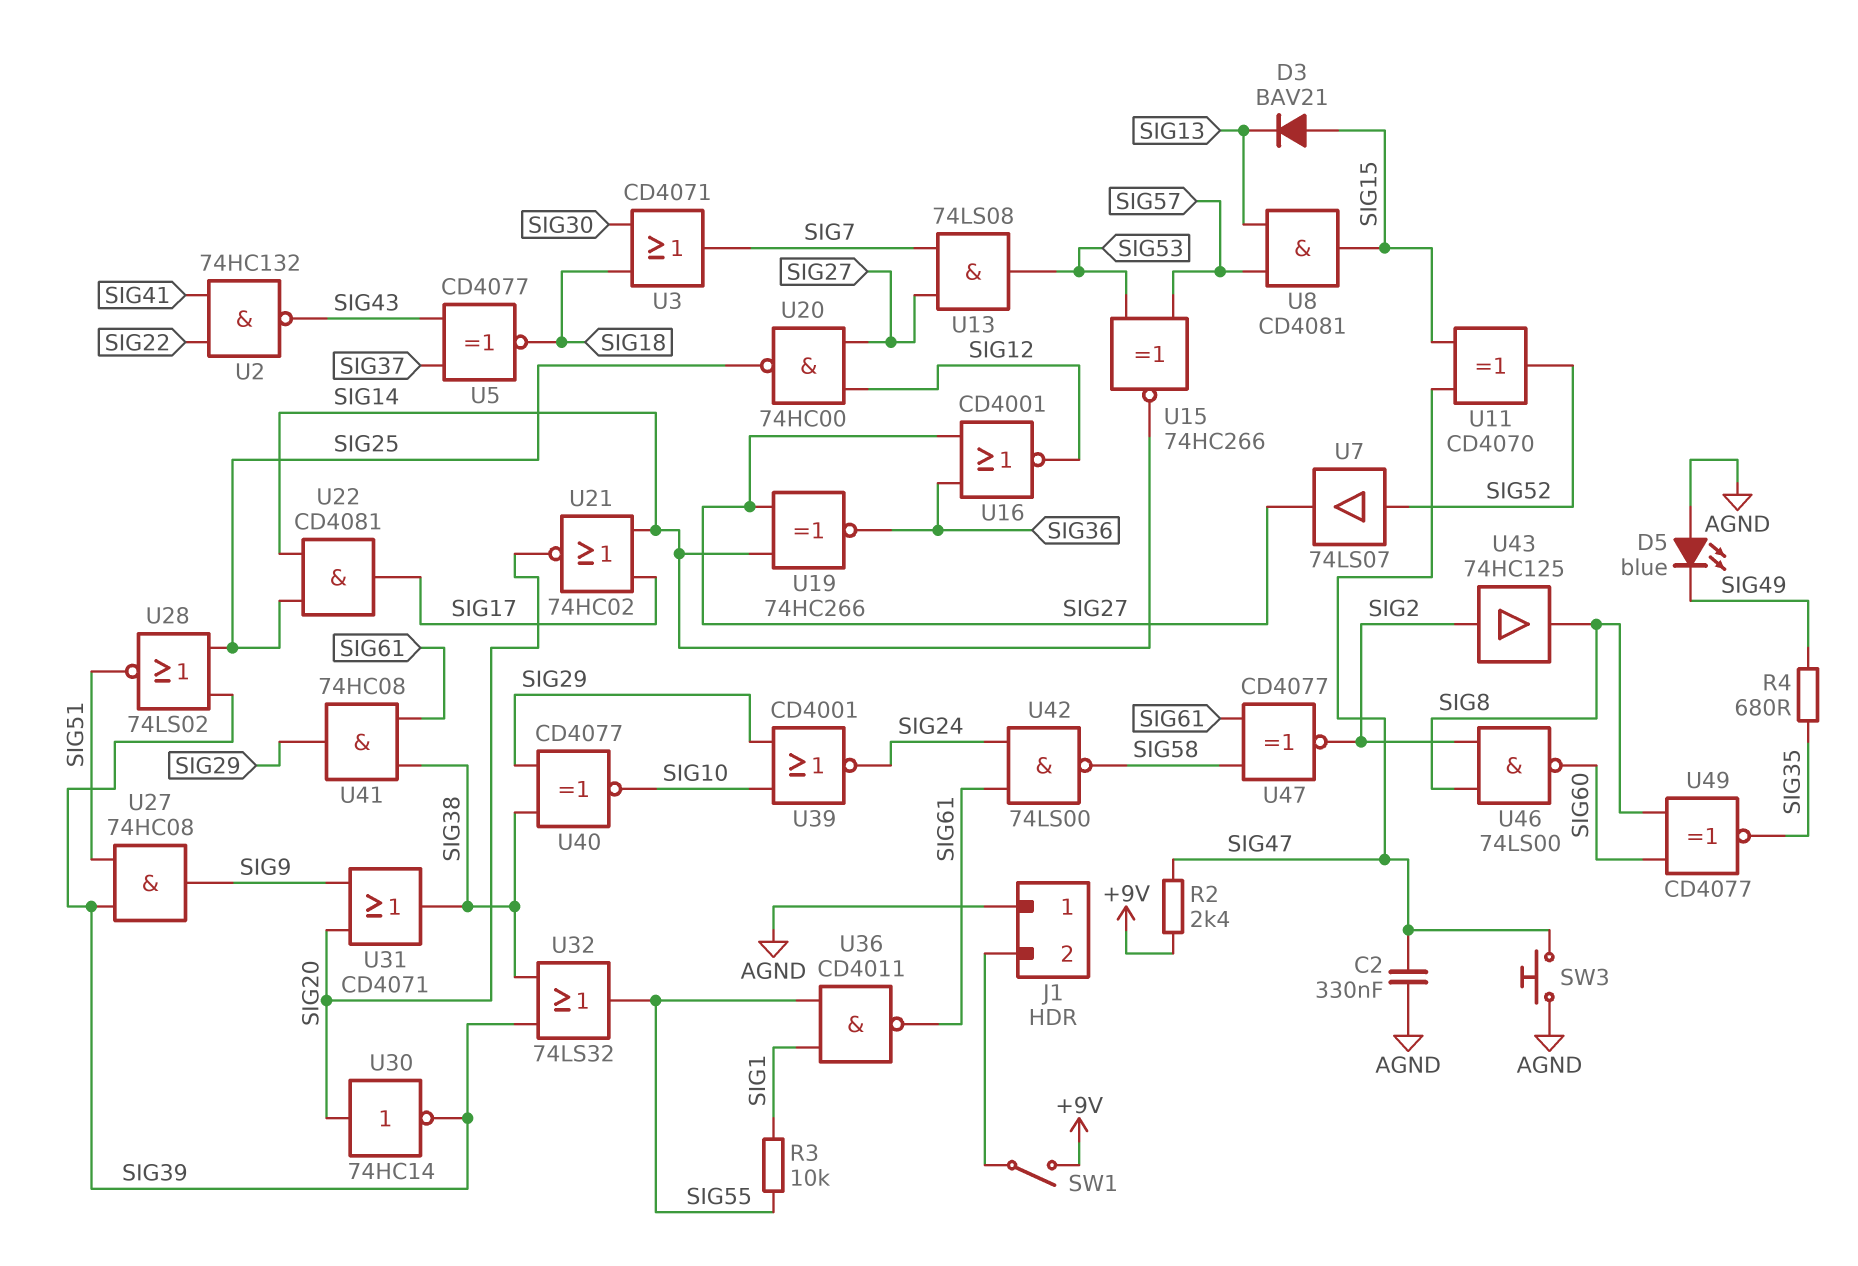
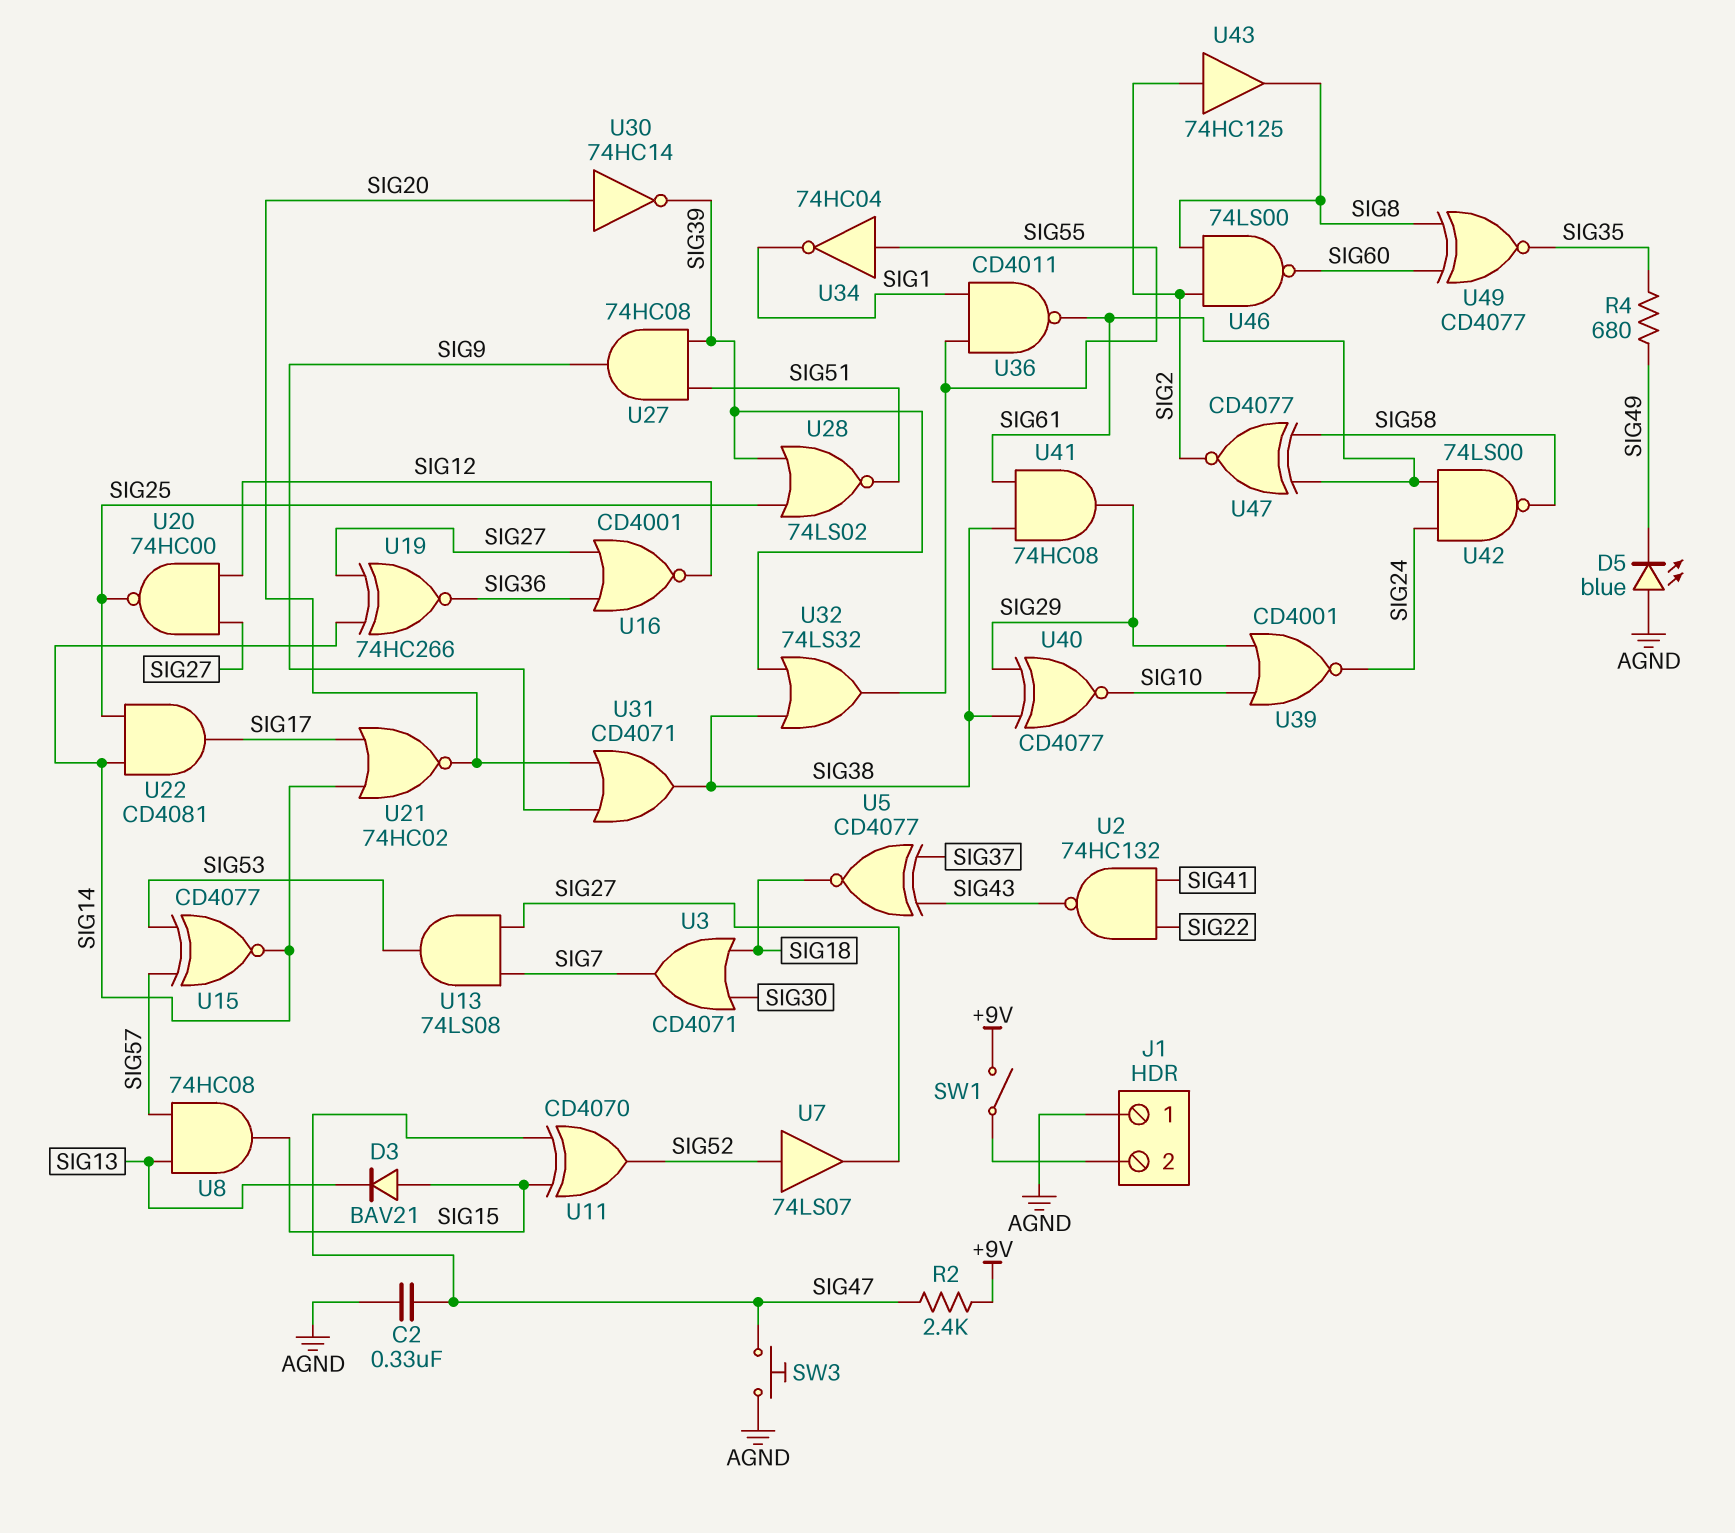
R3: 10k (SIG1, SIG55) -> none
U8: AND CD4081 (in SIG13, in SIG57, out SIG15) -> AND 74HC08 (in SIG13, in SIG57, out SIG15)
U15: XNOR 74HC266 (in SIG53, in SIG57, out SIG14) -> XNOR CD4077 (in SIG53, in SIG57, out SIG14)
U34: none -> NOT 74HC04 (in SIG55, out SIG1)

